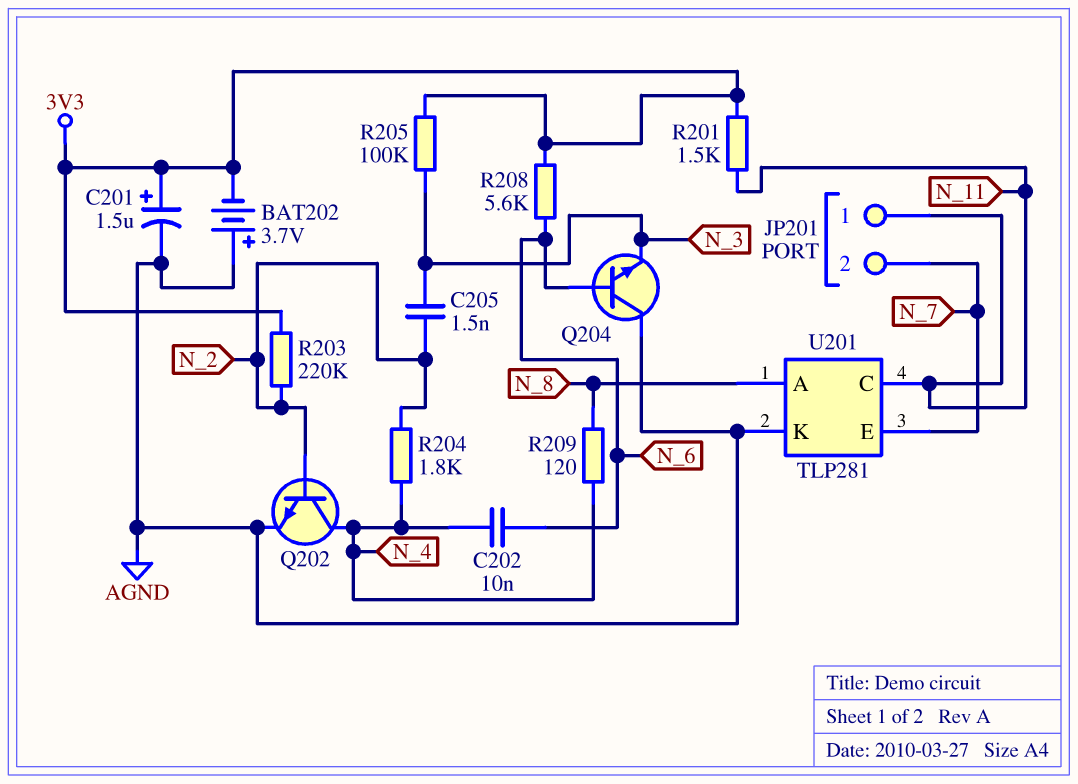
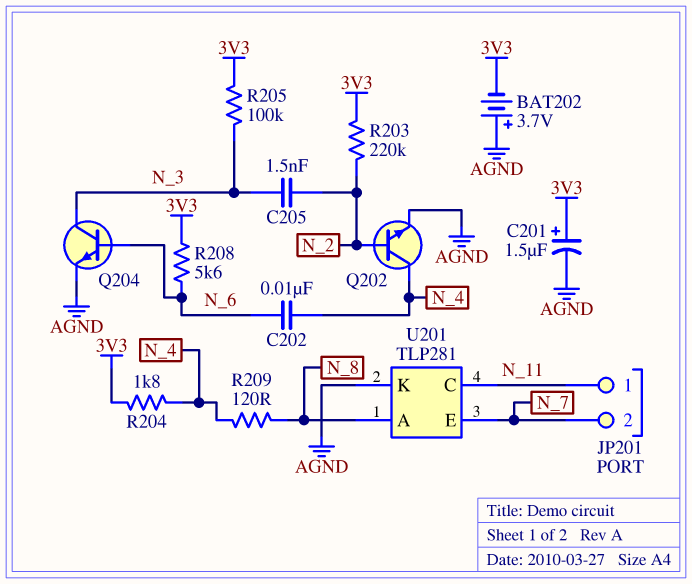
Q204: NPN (B N_6, C AGND, E N_3) -> NPN (B N_6, C N_3, E AGND)
R201: 1.5k (3V3, N_11) -> none
R204: 1.8k (N_2, N_4) -> 1.8k (3V3, N_4)

